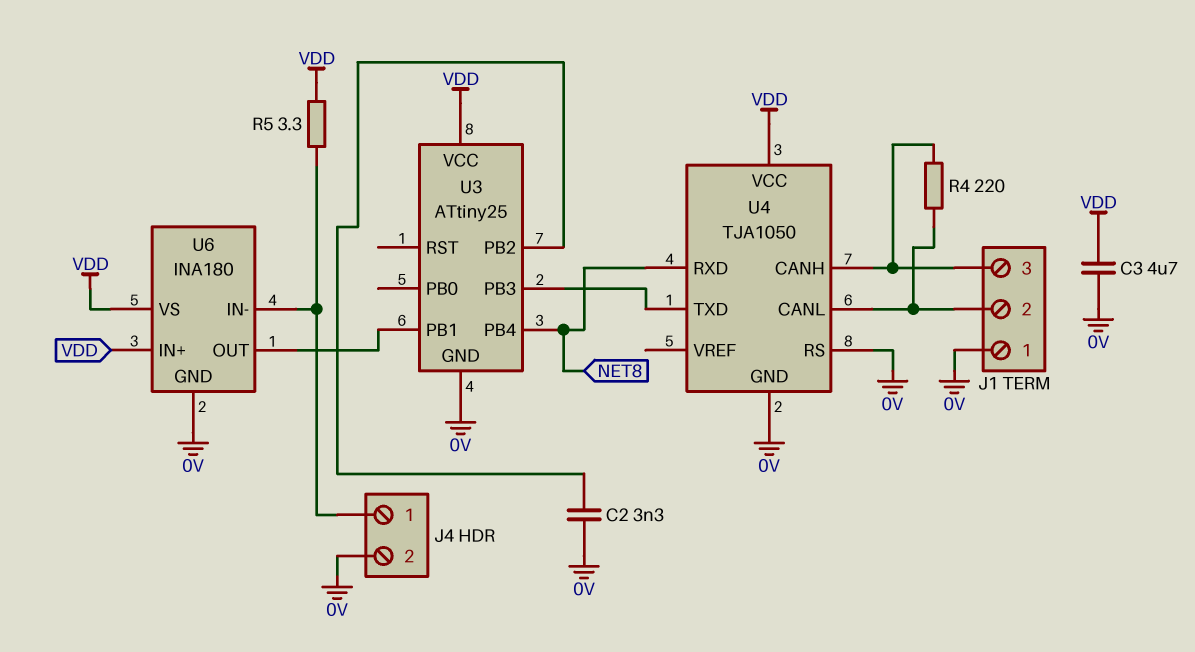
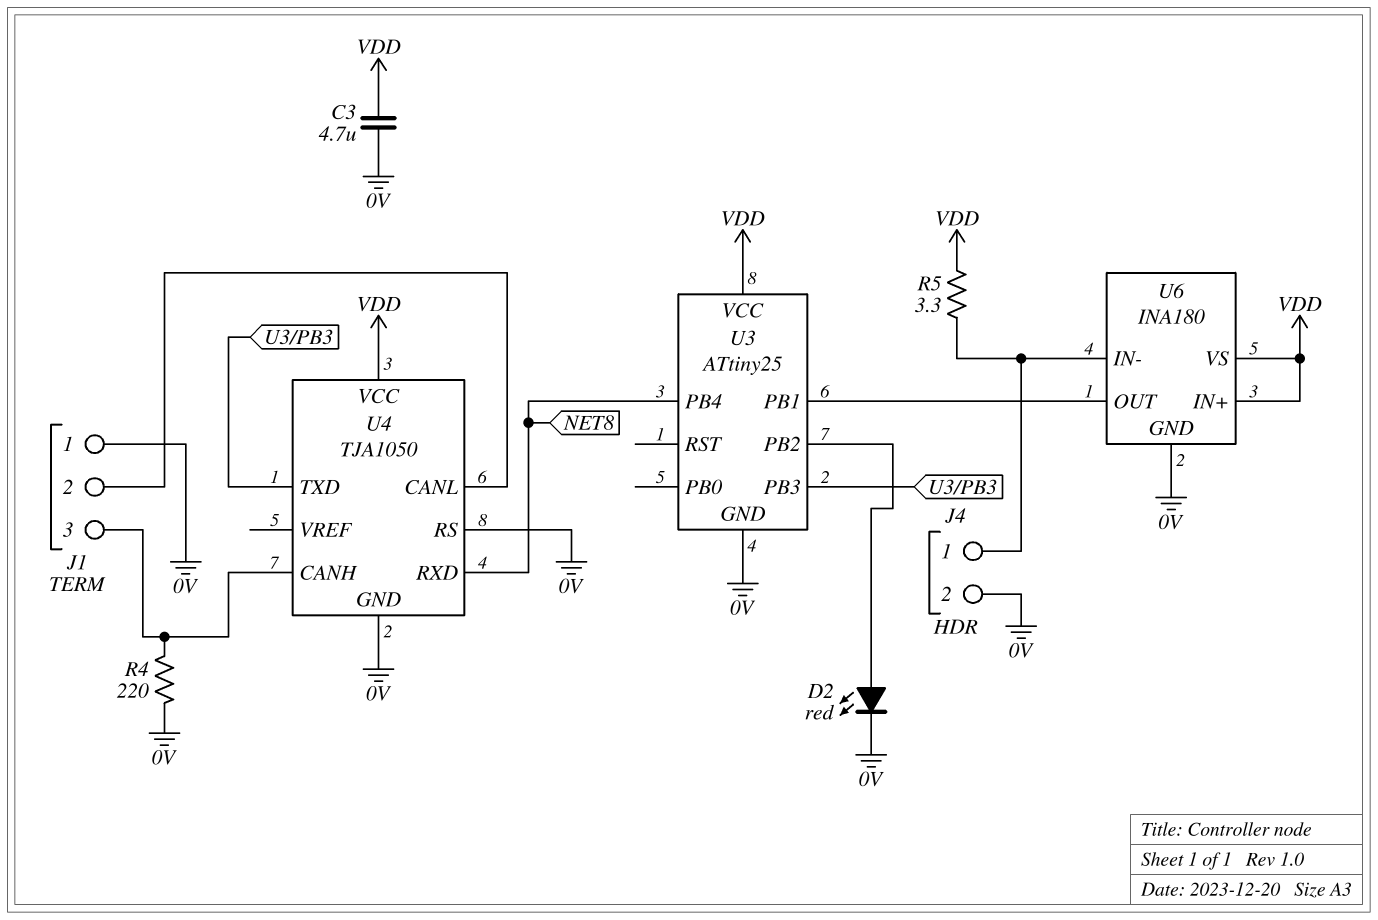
C2: 3.3nF (0V, U3/PB2) -> none
D2: none -> LED red (A U3/PB2, K 0V)
R4: 220 (J1/2, J1/3) -> 220 (0V, J1/3)

